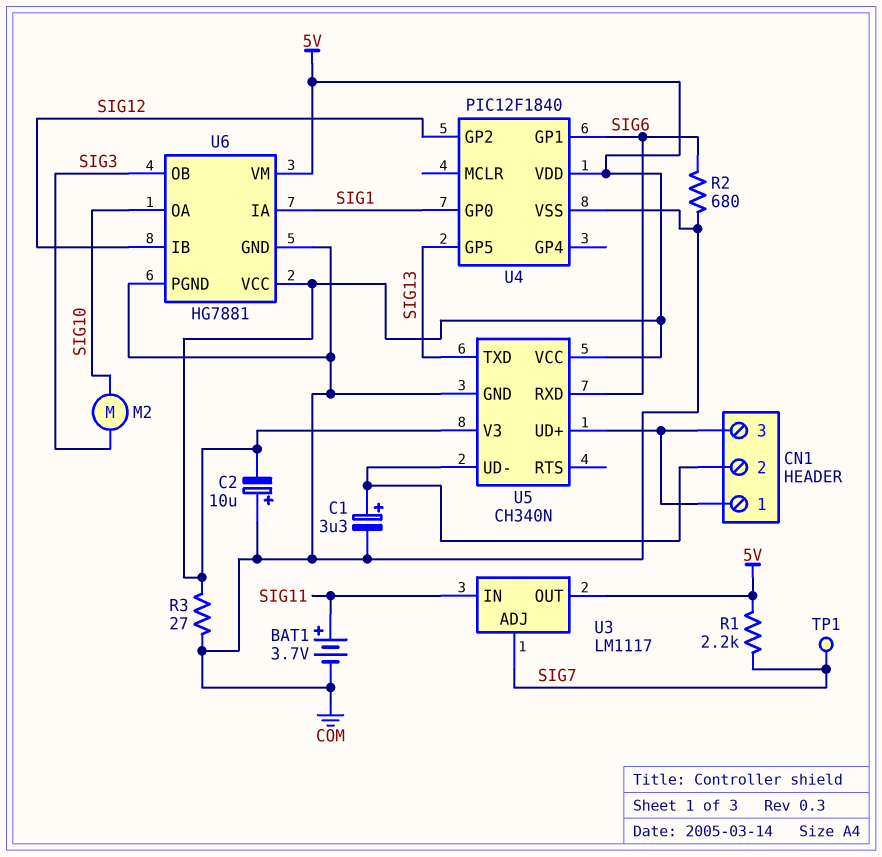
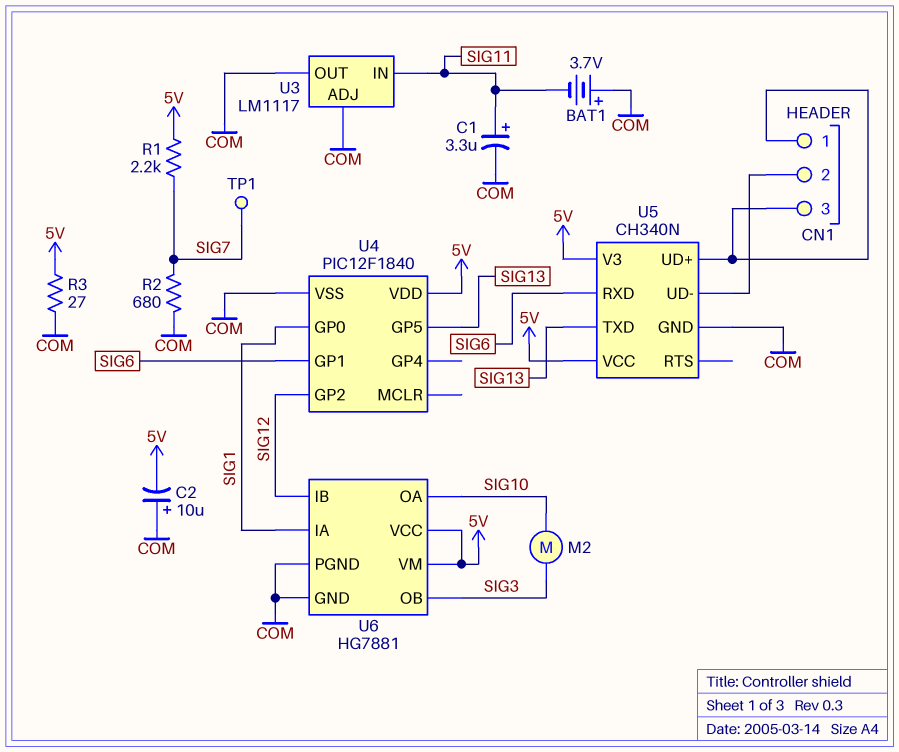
BAT1: 3.7V (plus SIG11, minus COM) -> 3.7V (plus COM, minus SIG11)
C1: 3.3uF (plus CN1/2, minus COM) -> 3.3uF (plus SIG11, minus COM)
R2: 680 (COM, SIG6) -> 680 (COM, SIG7)
U3 pin ADJ: SIG7 -> COM
U3 pin OUT: 5V -> COM

